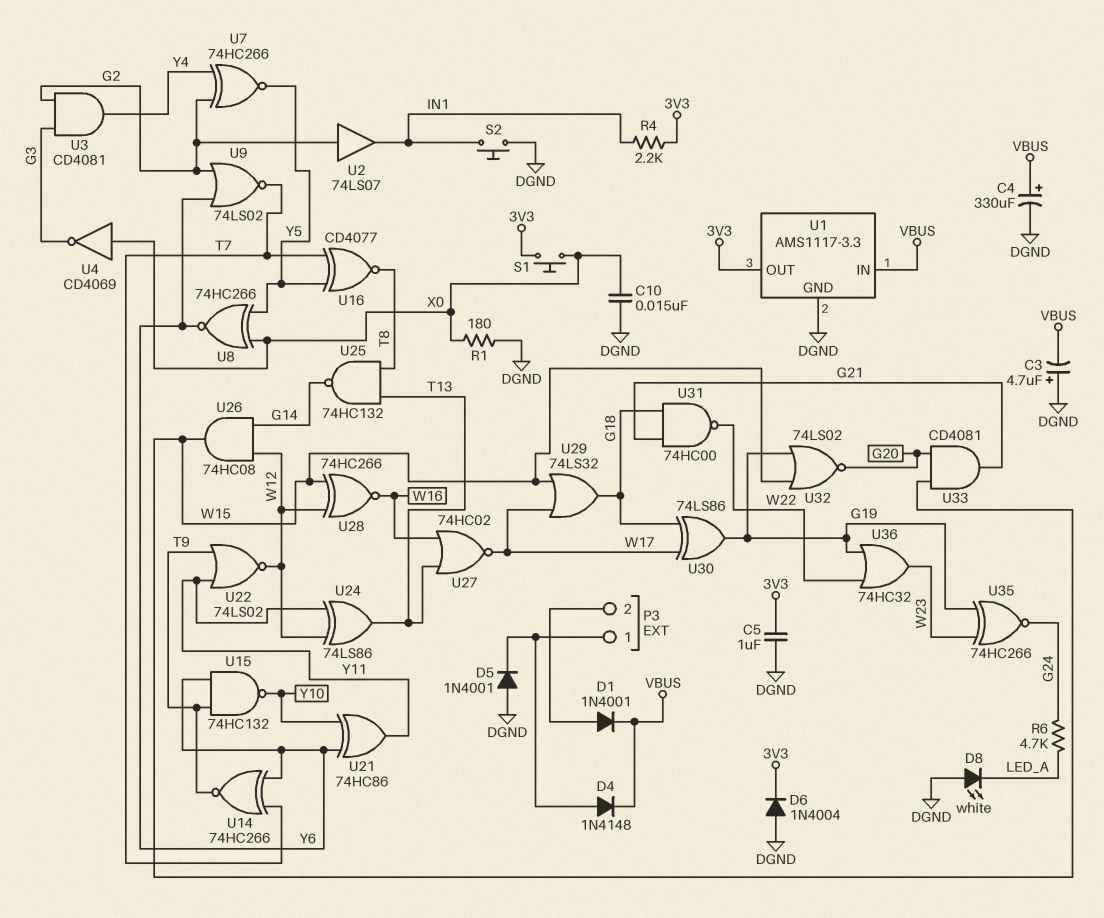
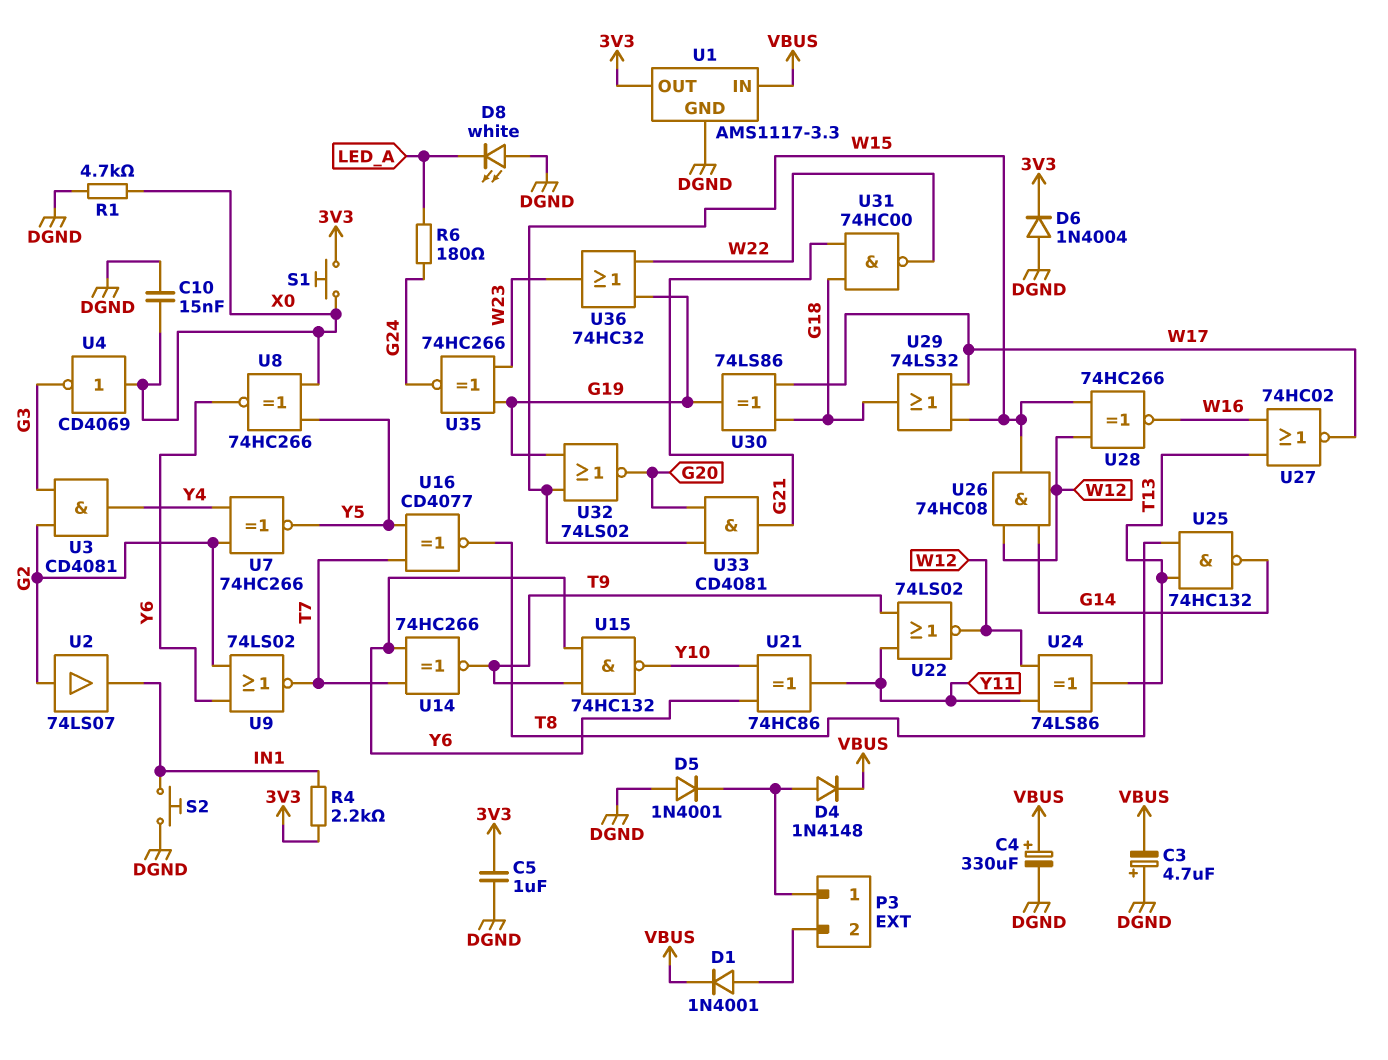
R1: 180 (DGND, X0) -> 4.7k (DGND, X0)
R6: 4.7k (G24, LED_A) -> 180 (G24, LED_A)

